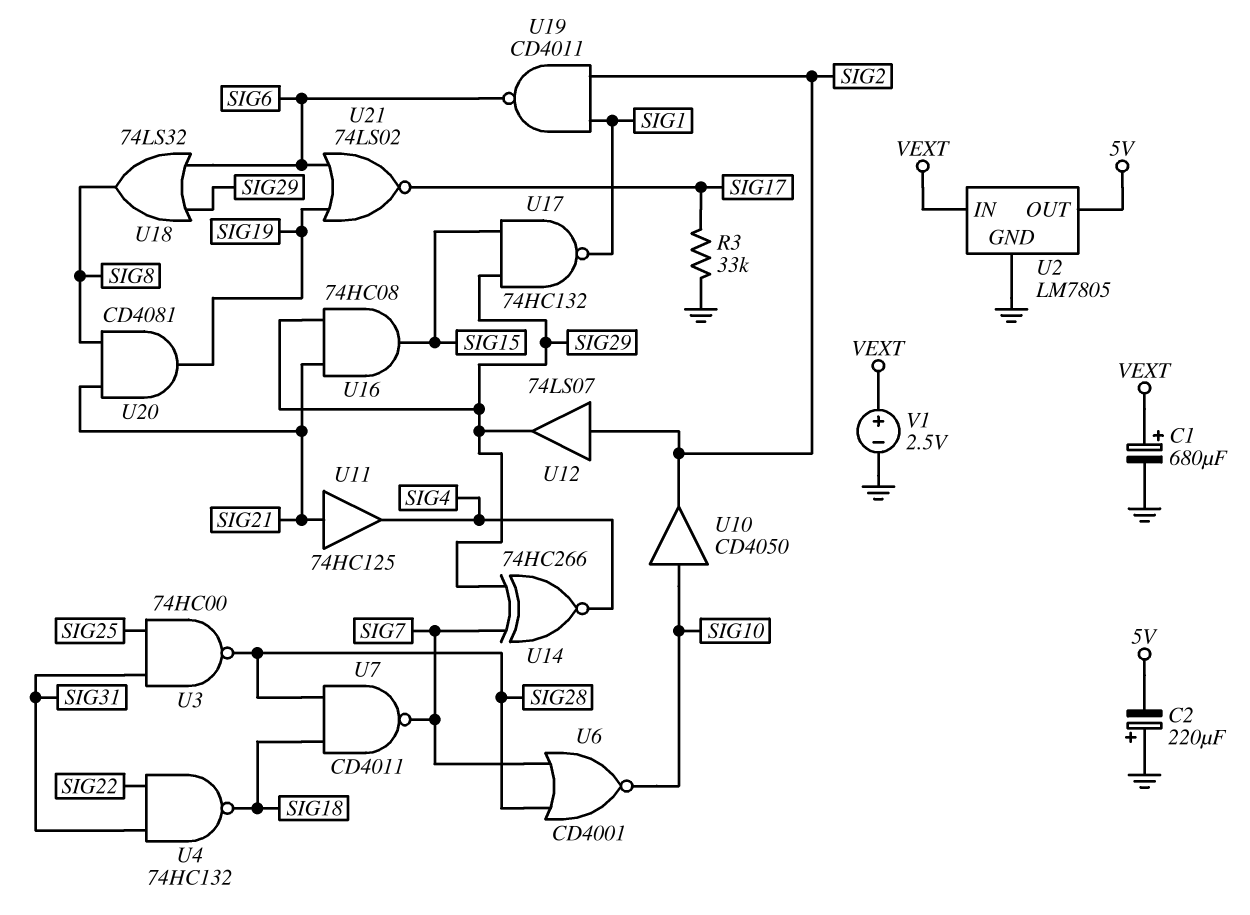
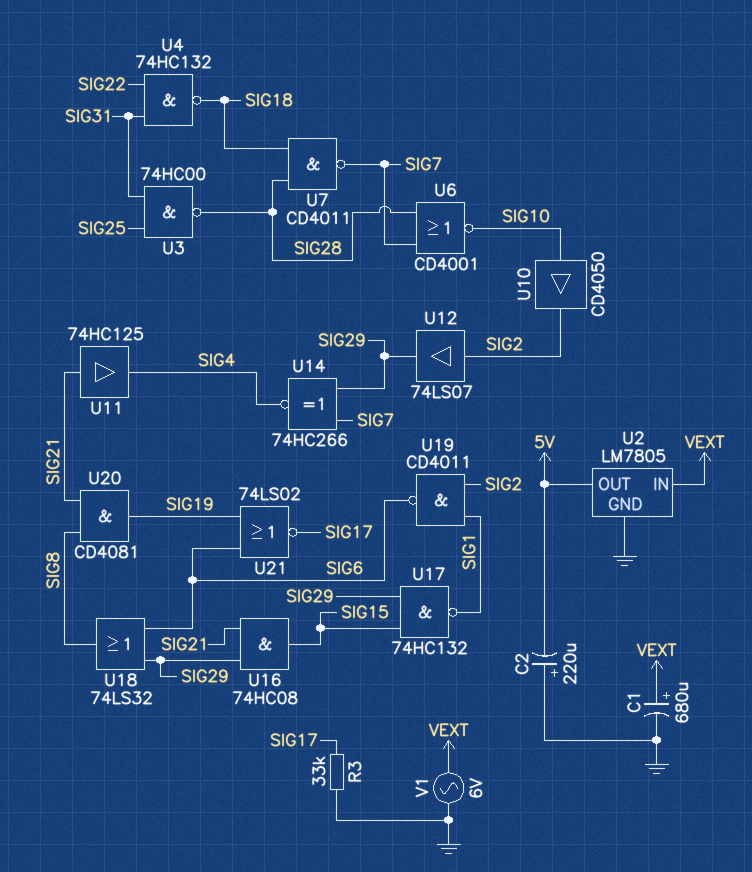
V1: 2.5V (plus VEXT, minus GND) -> AC 6V (GND, VEXT)

